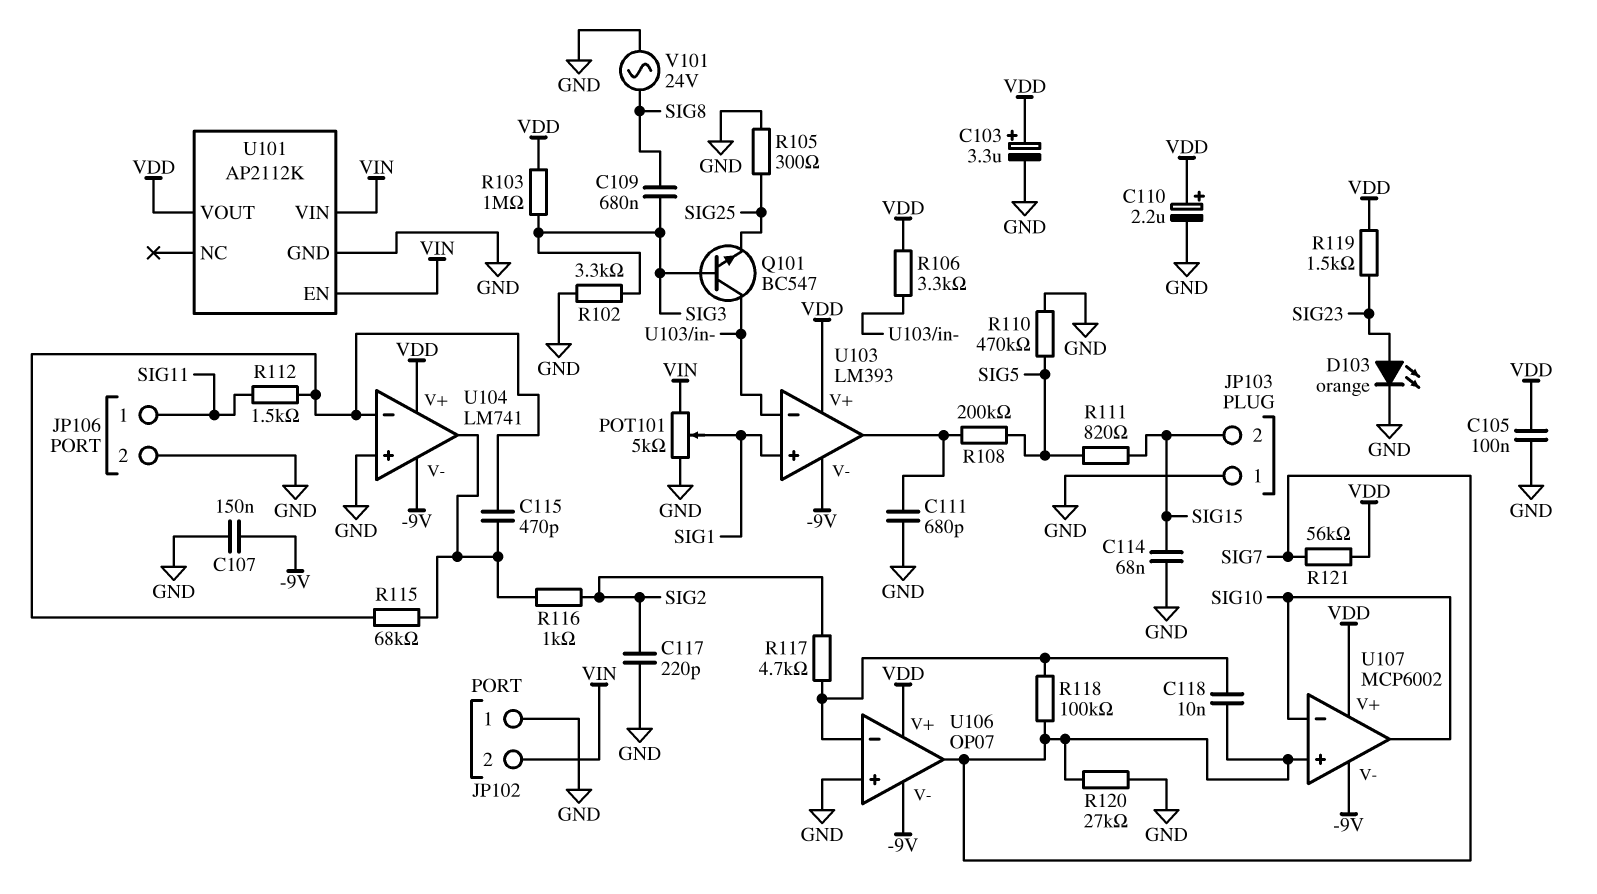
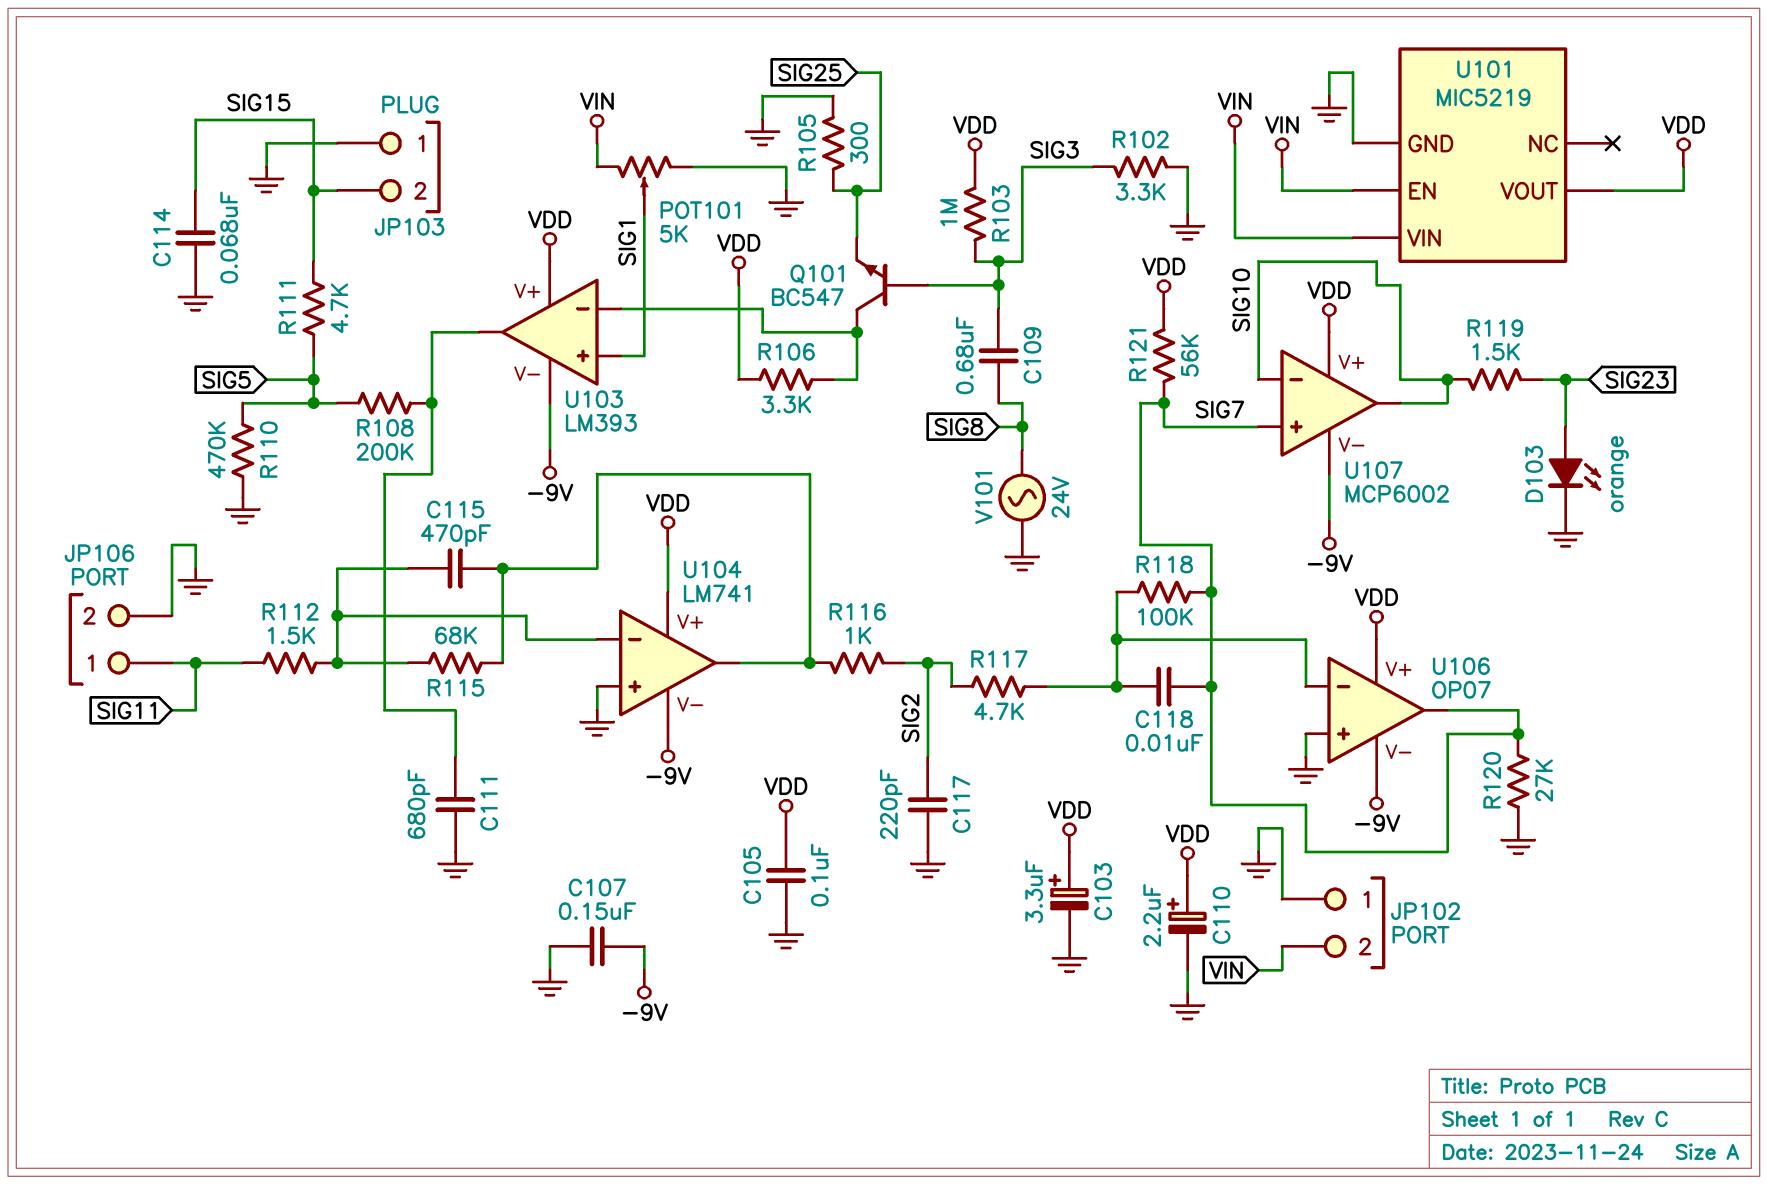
R111: 820 (SIG5, SIG15) -> 4.7k (SIG5, SIG15)
R119: 1.5k (SIG23, VDD) -> 1.5k (SIG10, SIG23)
U101: AP2112K -> MIC5219

